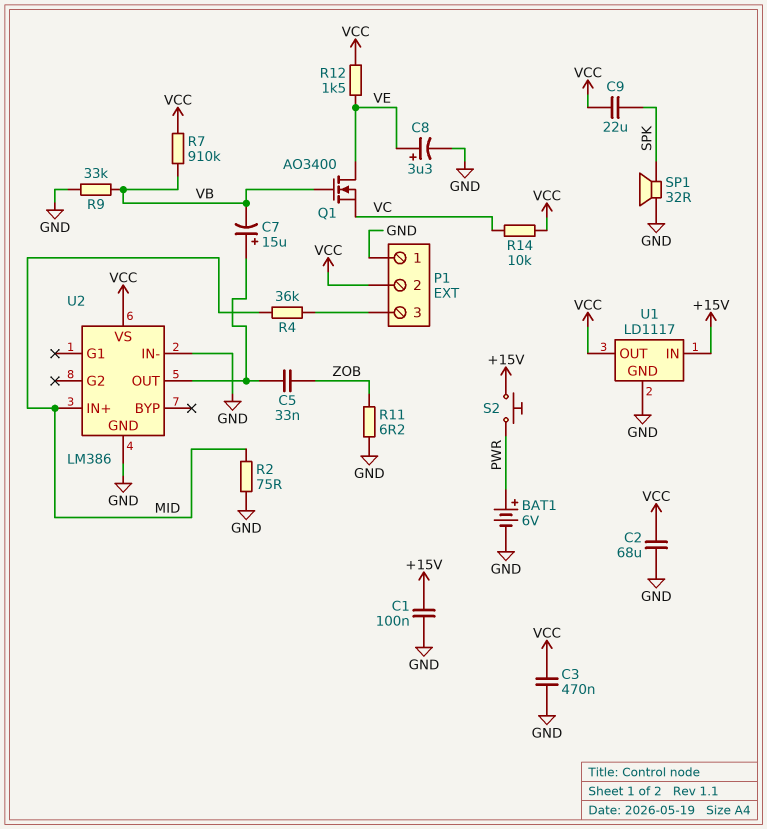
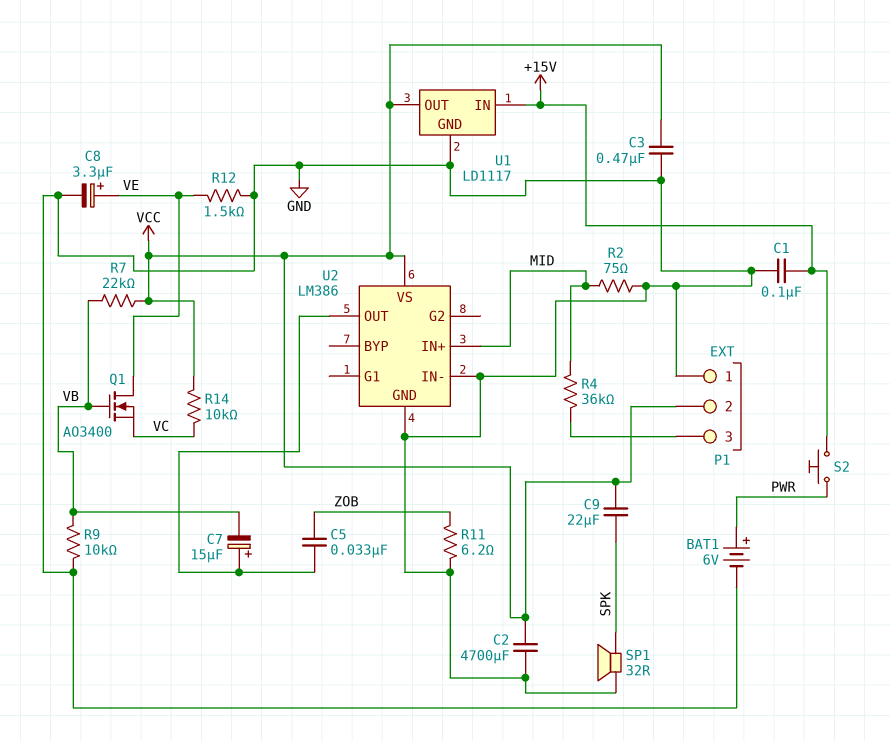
C2: 68uF (GND, VCC) -> 4700uF (GND, VCC)
R7: 910k (VB, VCC) -> 22k (VB, VCC)
R9: 33k (GND, VB) -> 10k (GND, VB)
R12: 1.5k (VCC, VE) -> 1.5k (GND, VE)

